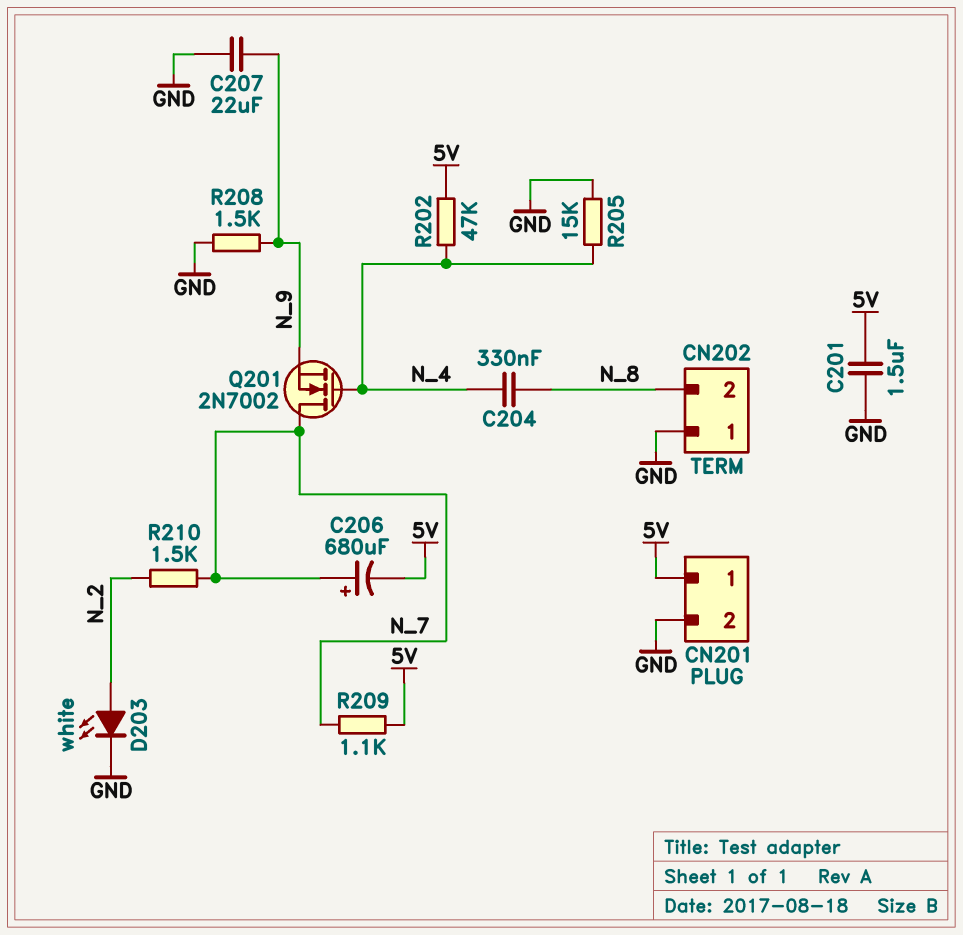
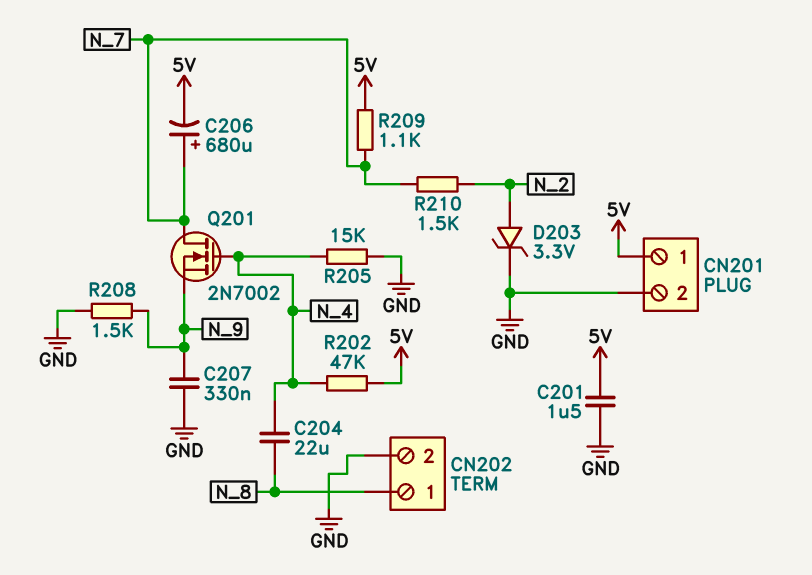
C204: 330nF (N_4, N_8) -> 22uF (N_4, N_8)
C207: 22uF (GND, N_9) -> 330nF (GND, N_9)
CN202 pin 1: GND -> N_8
CN202 pin 2: N_8 -> GND
D203: LED white (A N_2, K GND) -> zener 3.3V (A N_2, K GND)

